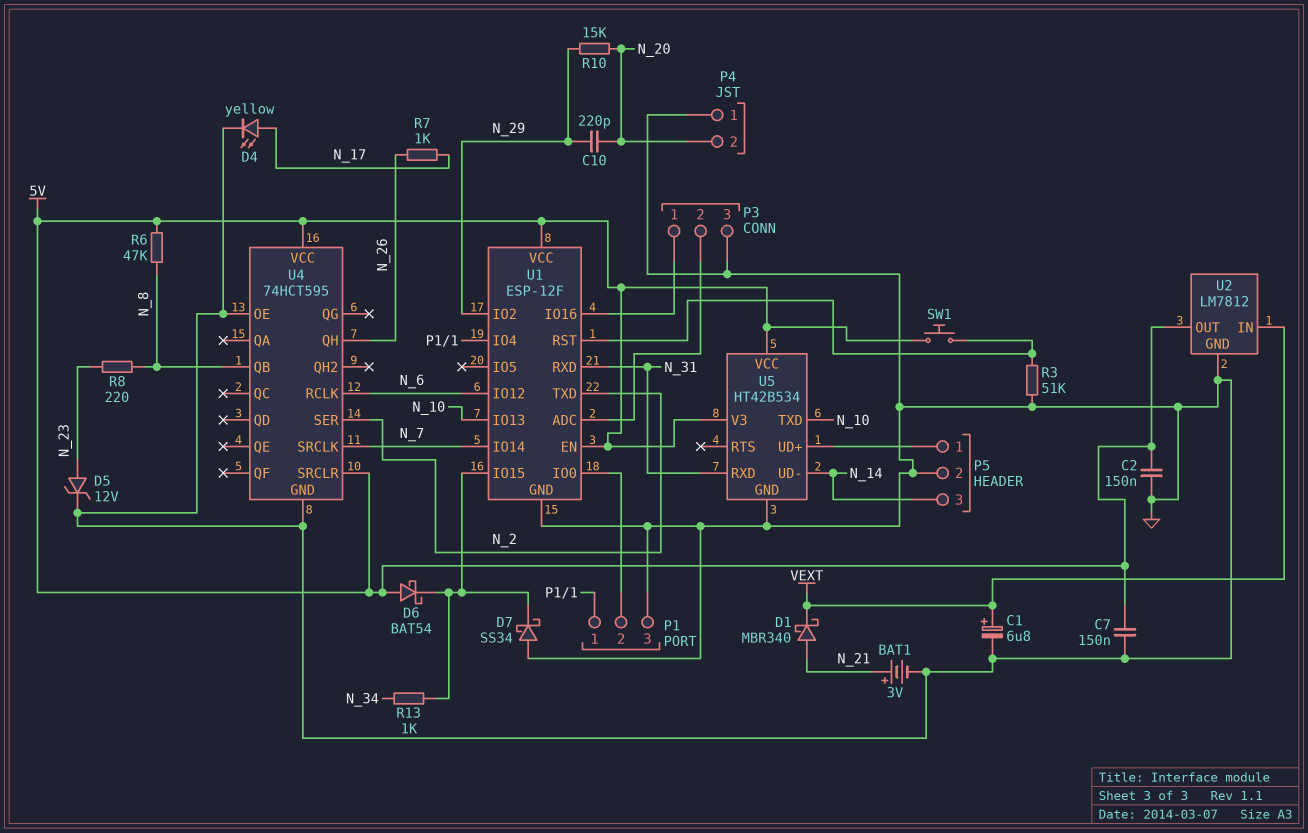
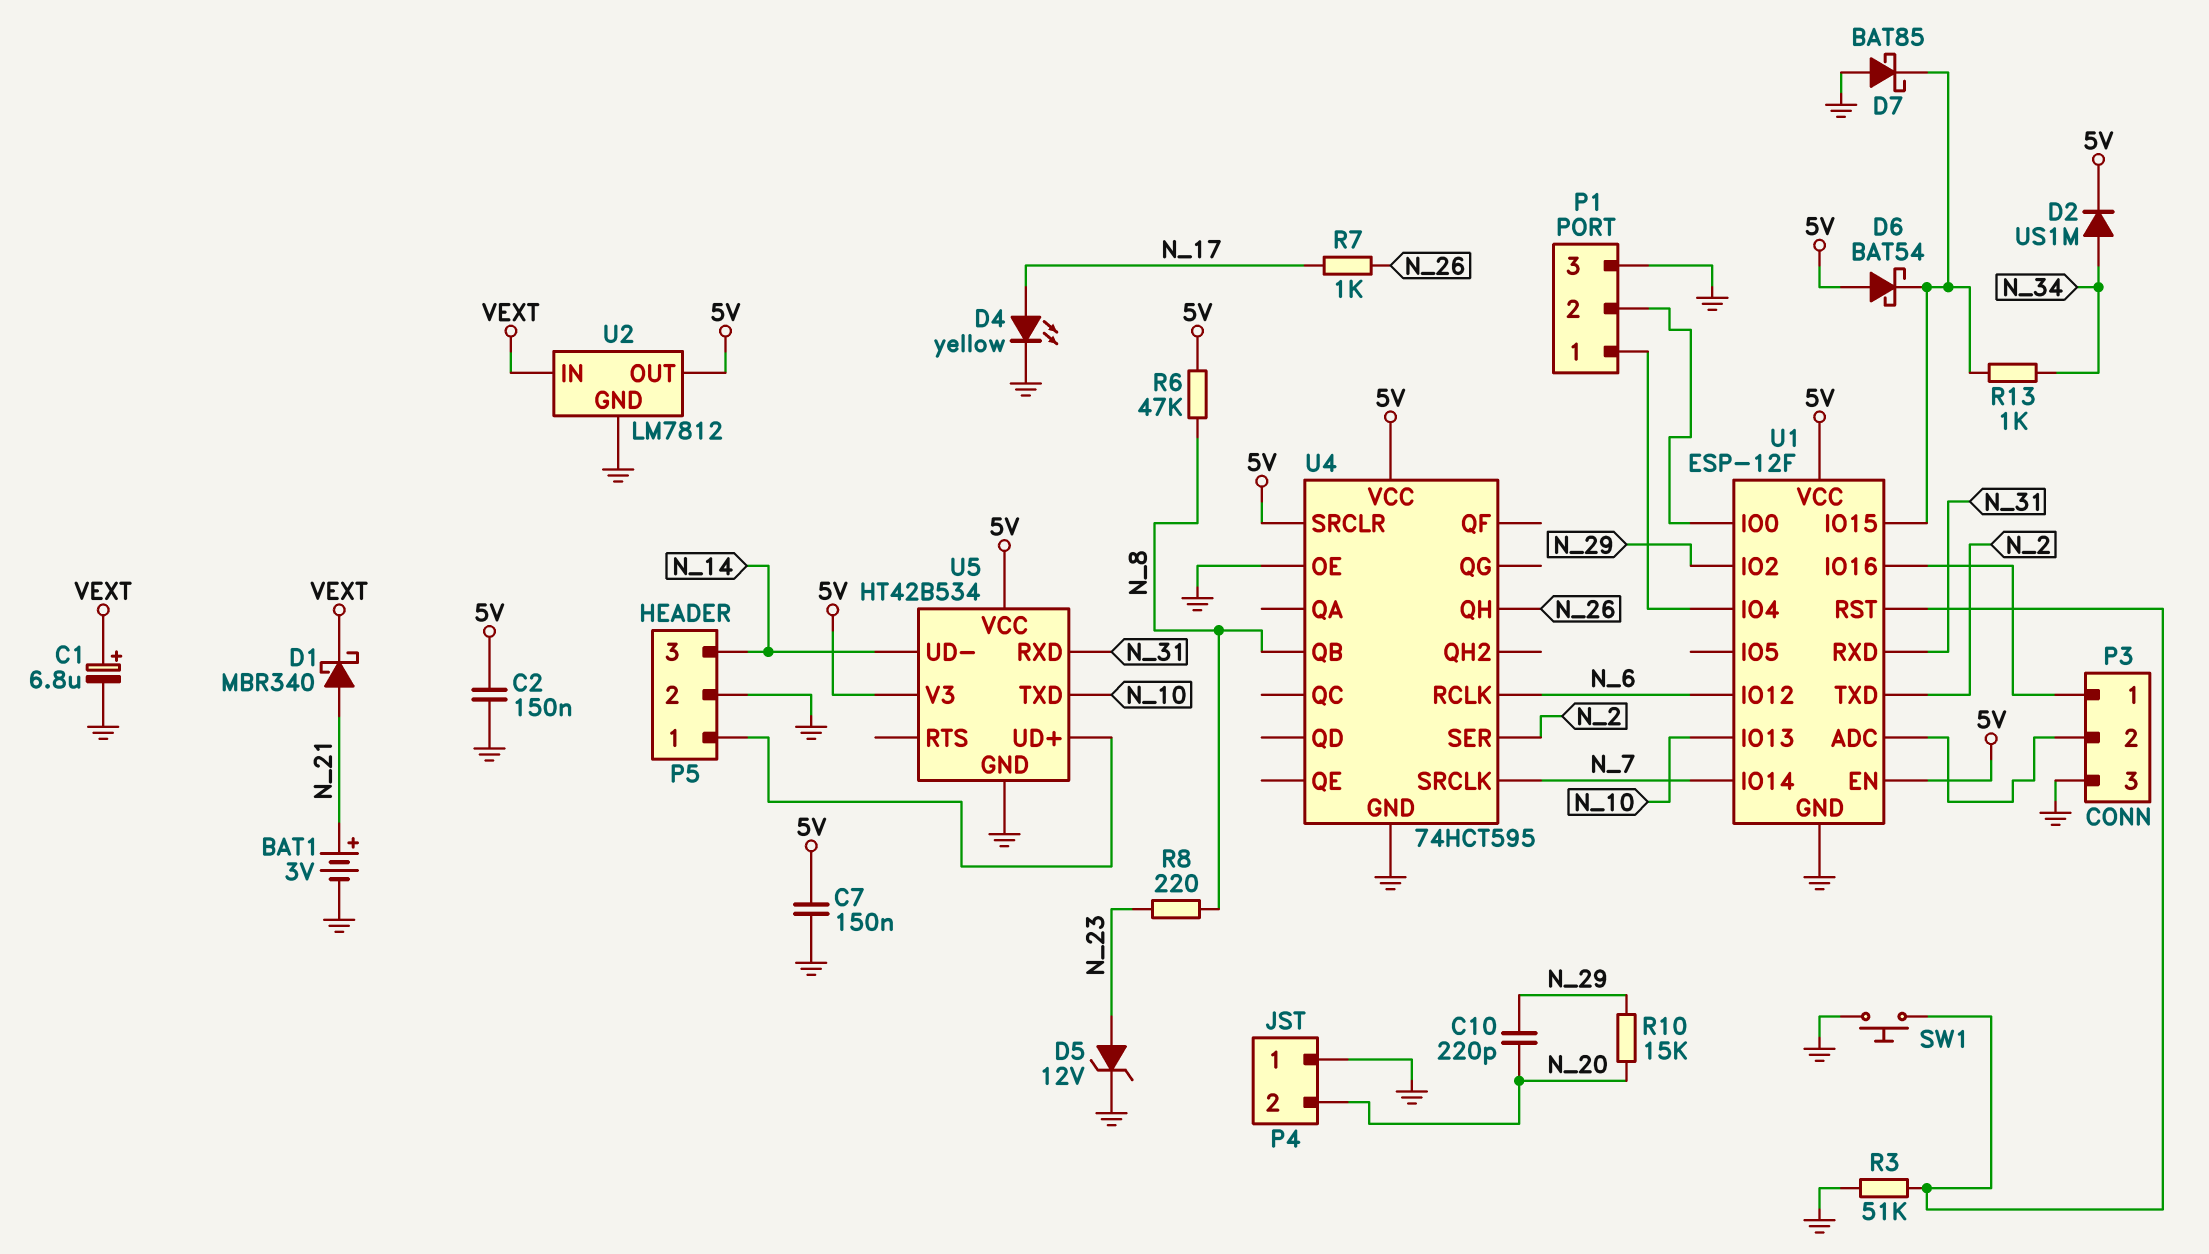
D2: none -> diode US1M (A N_34, K 5V)
D7: schottky SS34 (A GND, K U1/IO15) -> schottky BAT85 (A GND, K U1/IO15)
SW1: button (5V, U1/RST) -> button (GND, U1/RST)

